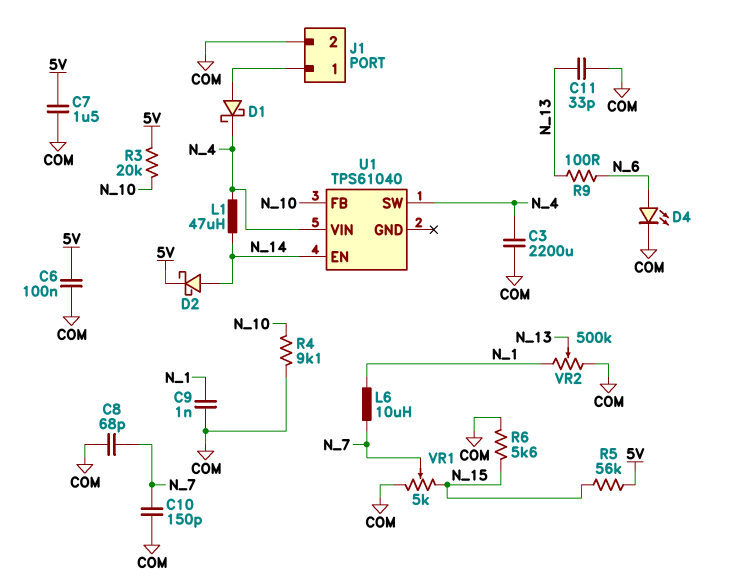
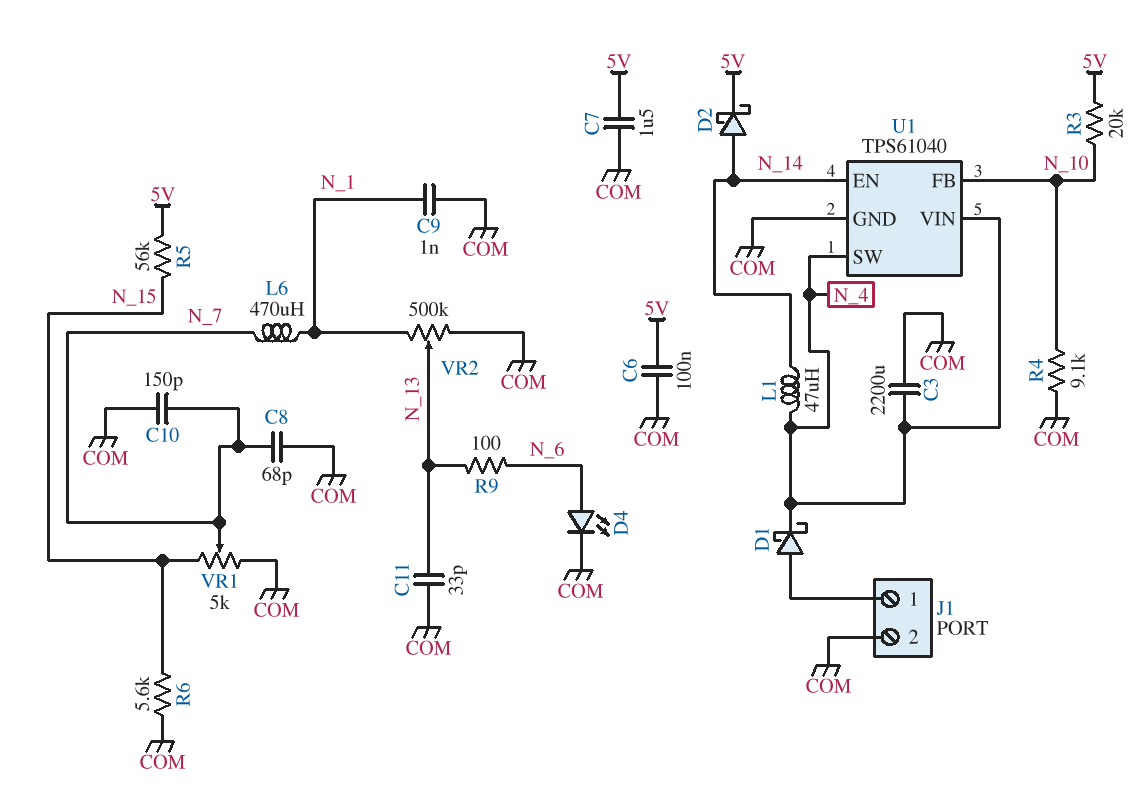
L6: 10uH (N_1, N_7) -> 470uH (N_1, N_7)
U1 pin GND: none -> COM

